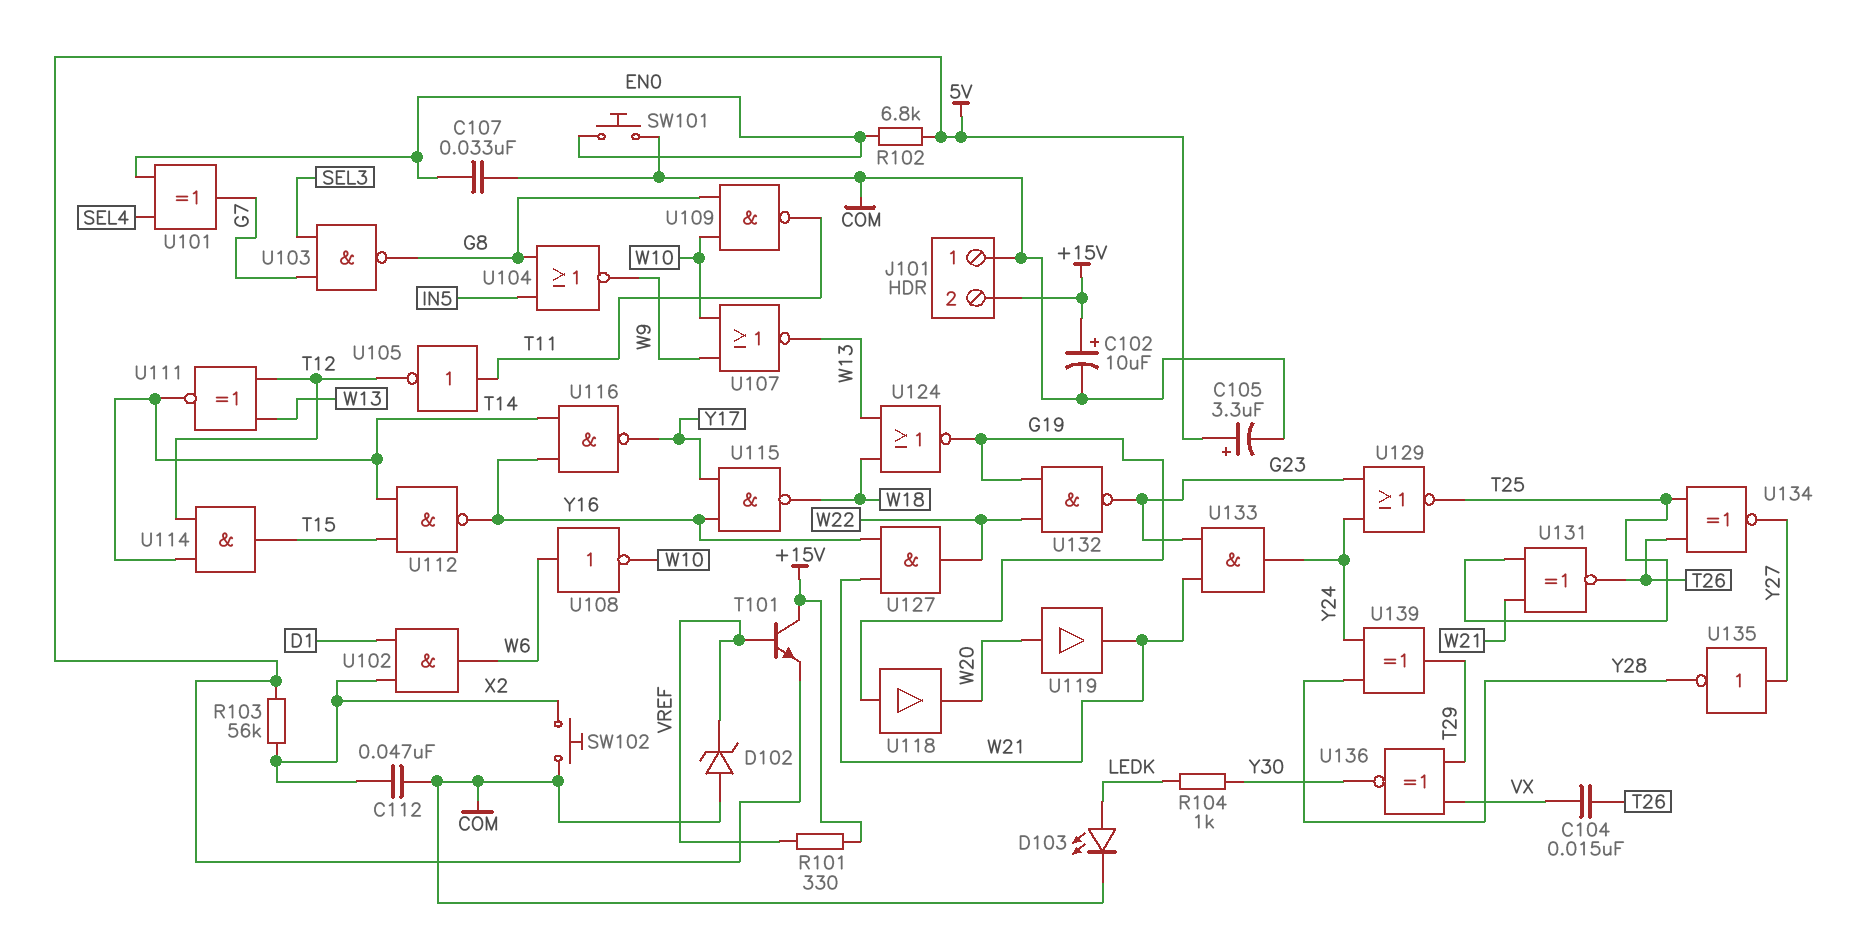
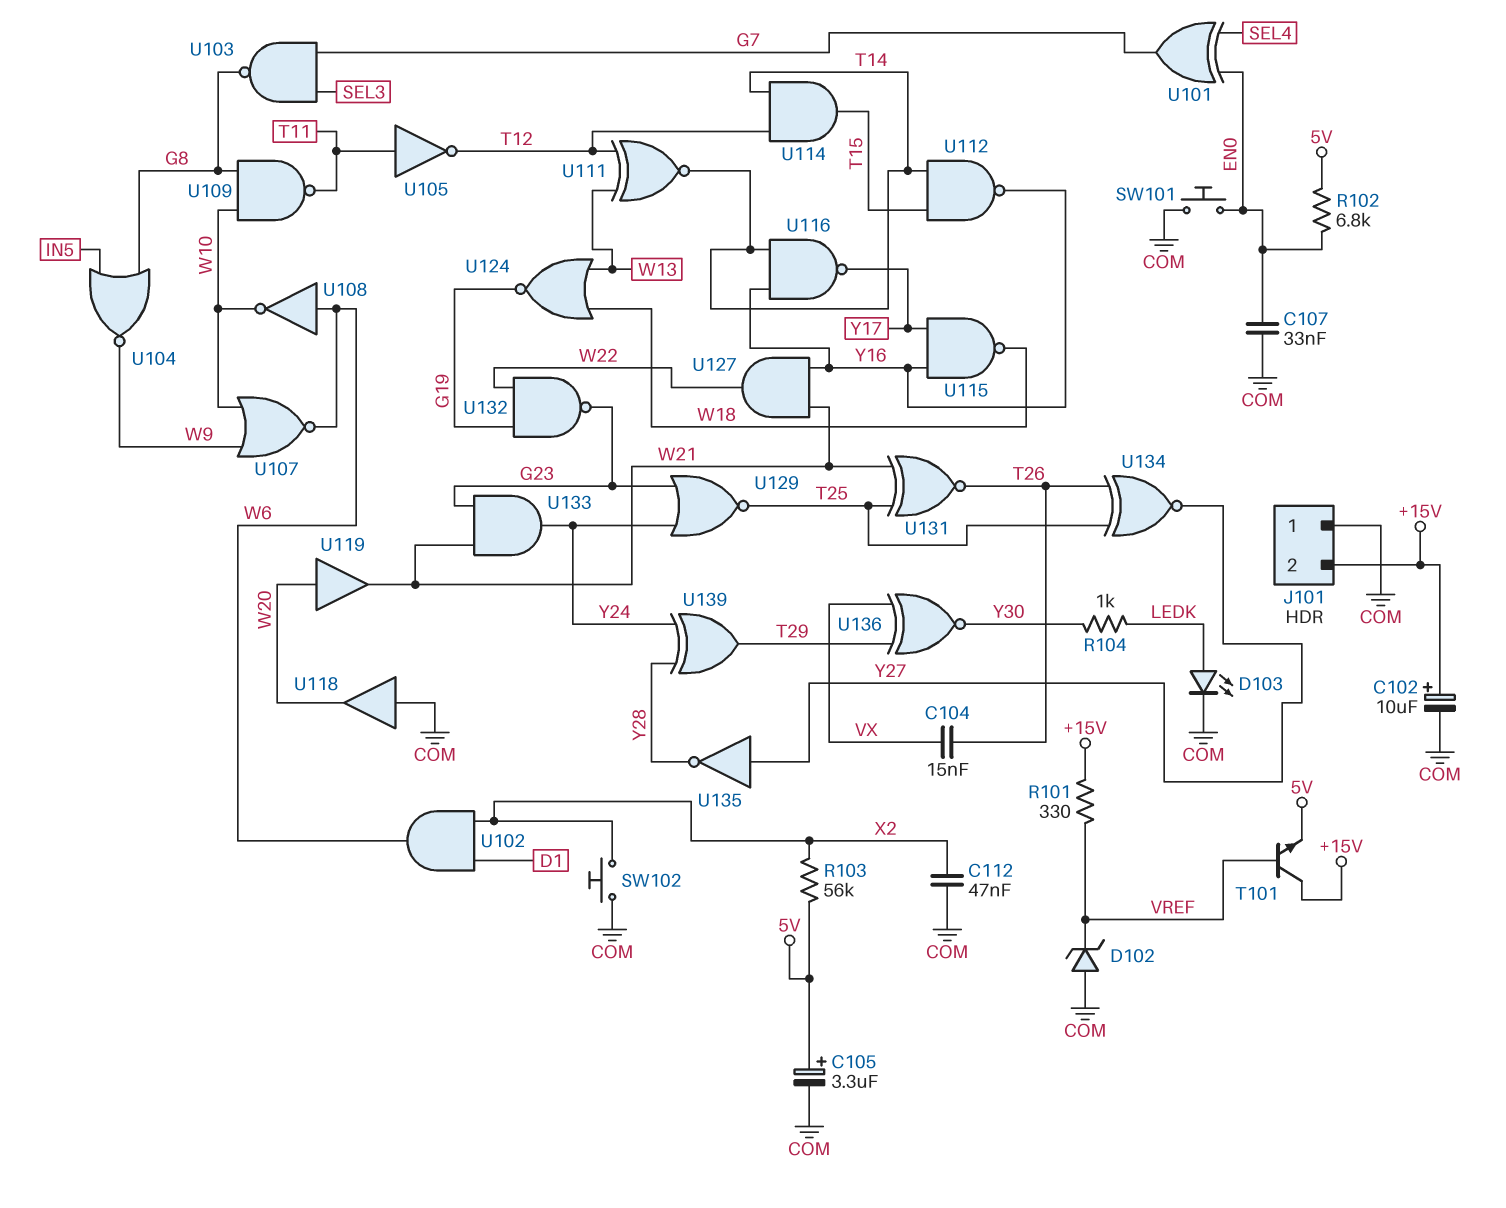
U107: NOR (in W9, in W10, out W13) -> NOR (in W9, in W10, out W6)
U118: buffer (in G19, out W20) -> buffer (in COM, out W20)

